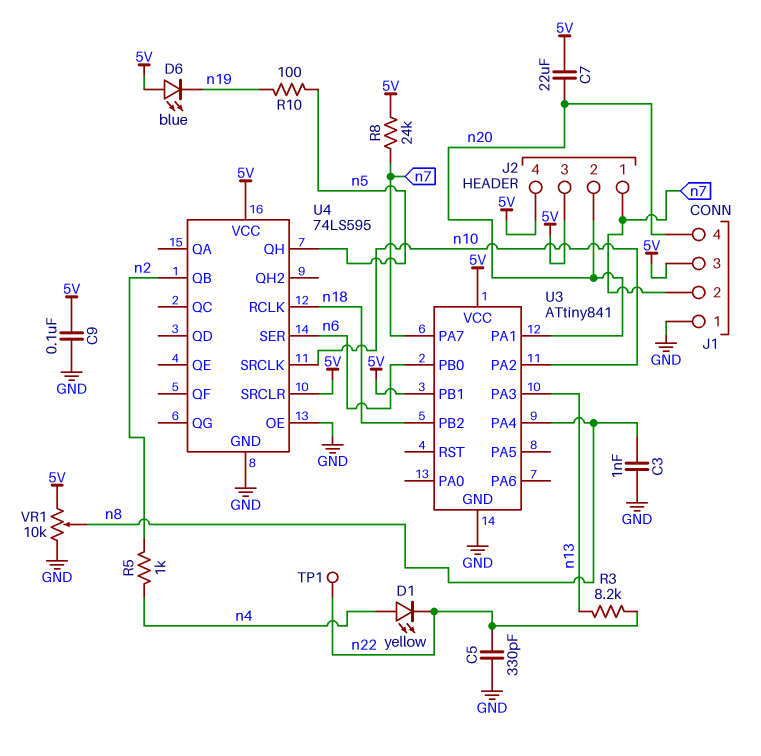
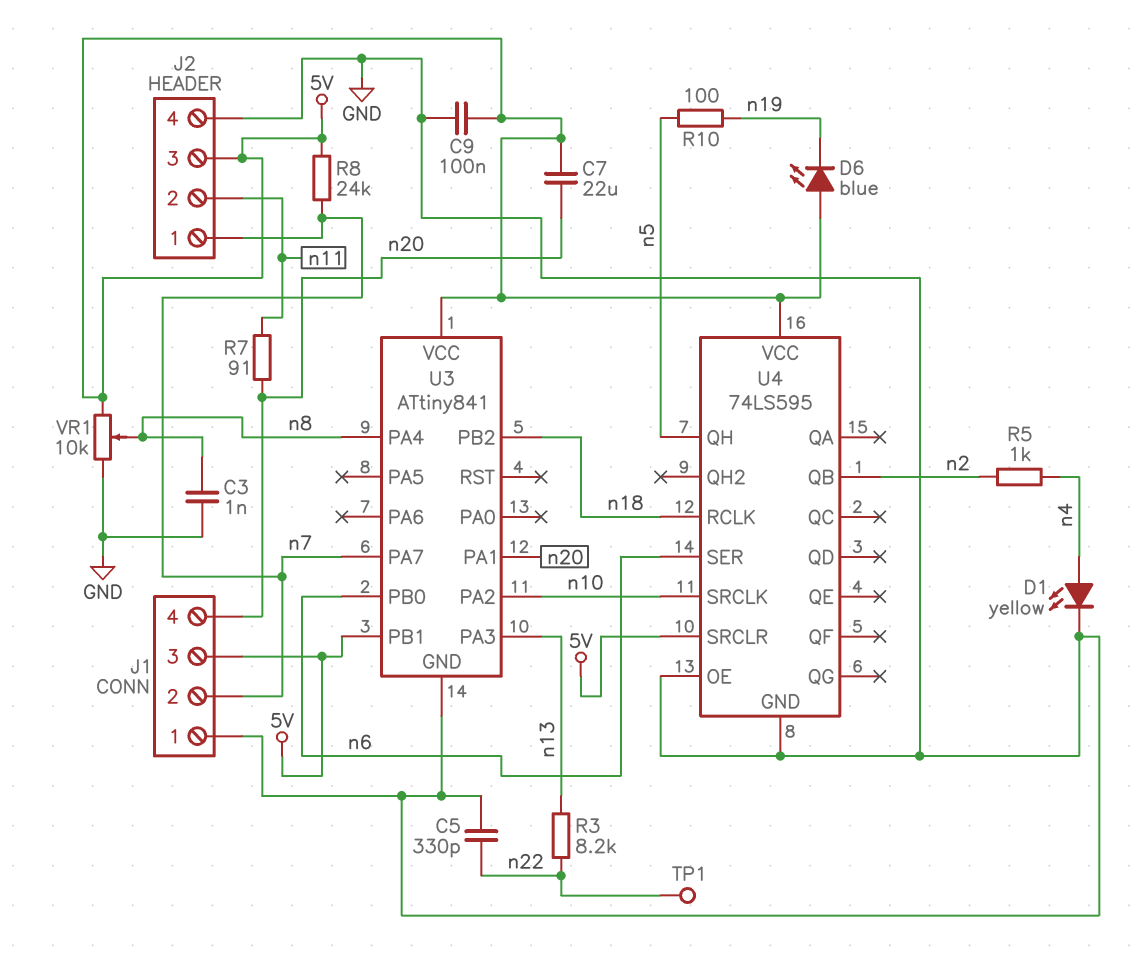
D1: LED yellow (A n4, K n22) -> LED yellow (A n4, K GND)
J2 pin 2: n20 -> n11
J2 pin 4: 5V -> GND
R7: none -> 91 (n11, n20)

